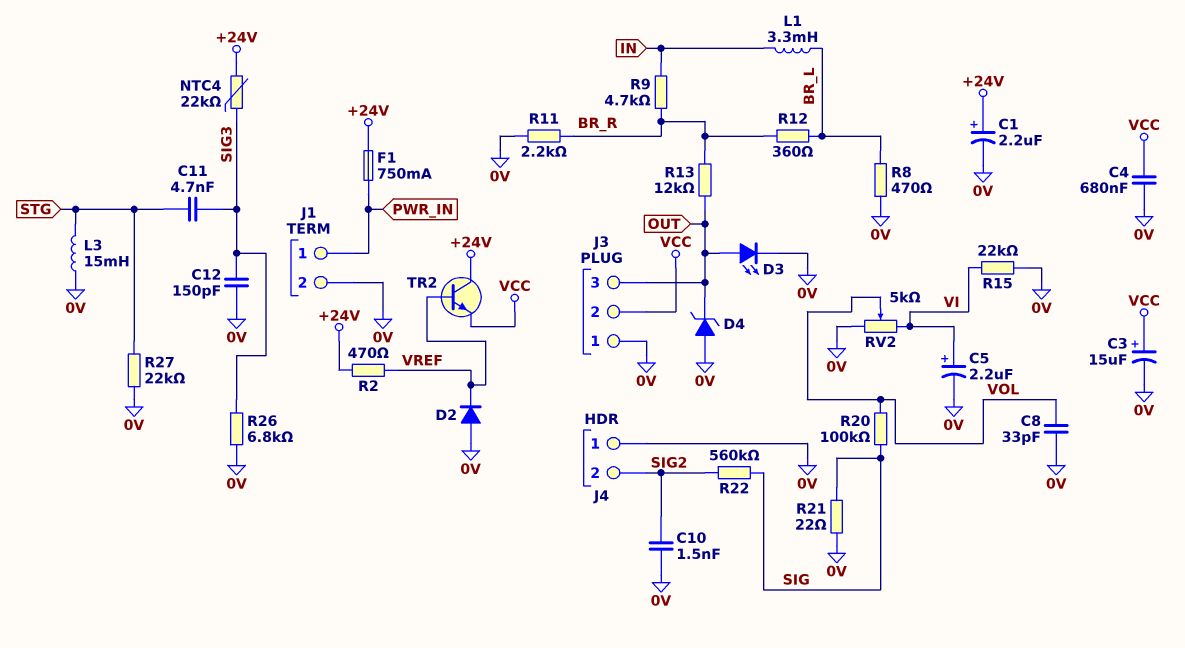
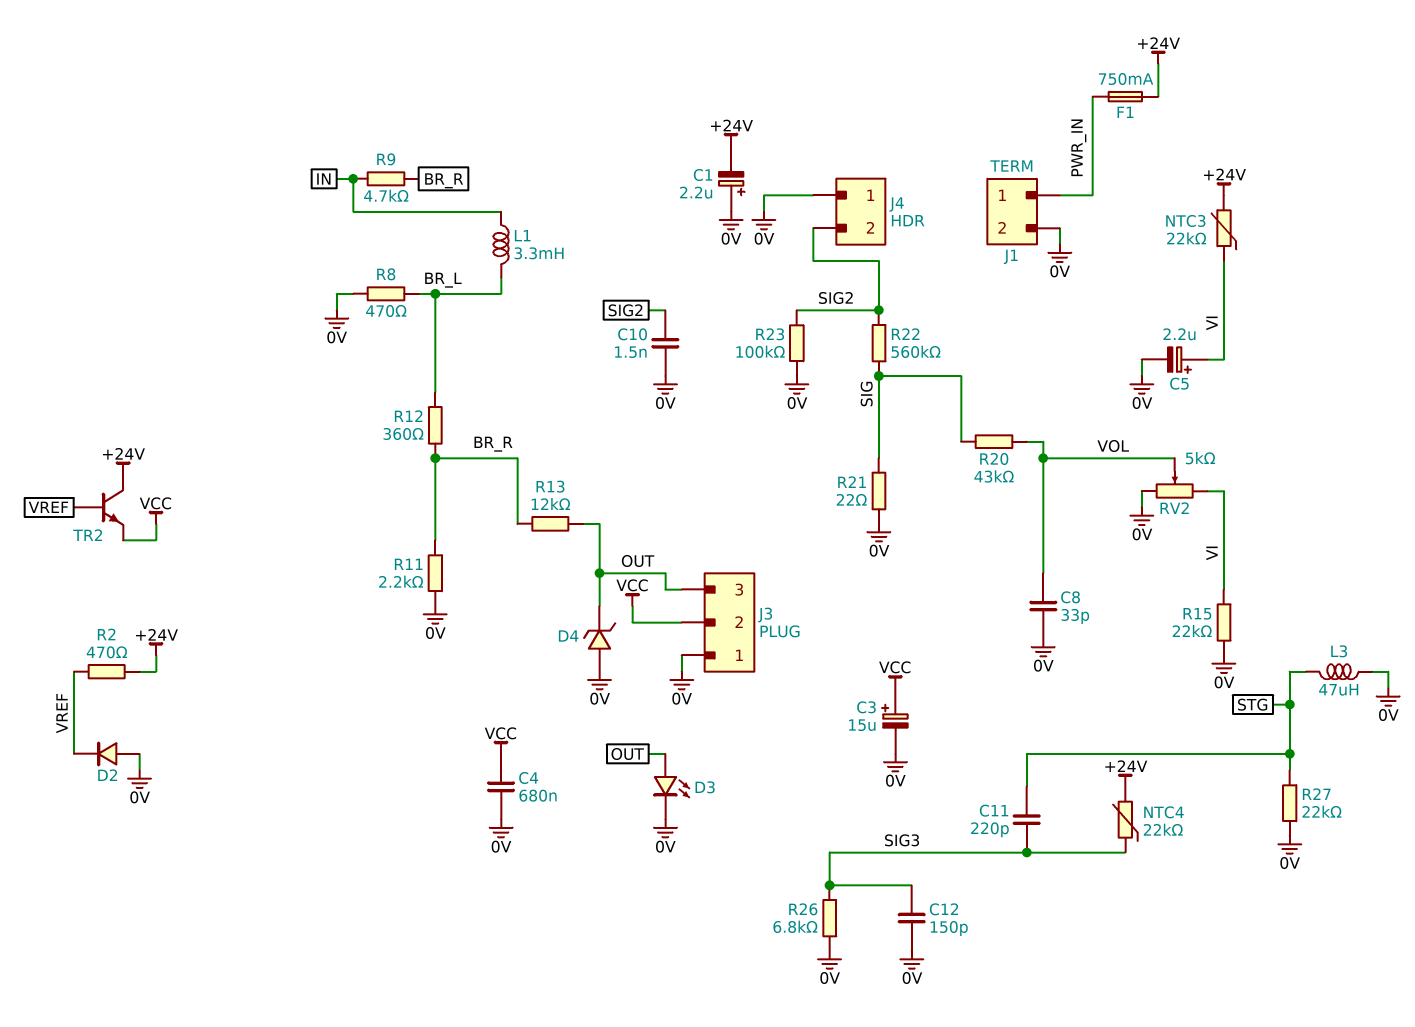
C1: 2.2uF (plus +24V, minus 0V) -> 2.2uF (plus 0V, minus +24V)
C11: 4.7nF (SIG3, STG) -> 220pF (SIG3, STG)
L3: 15mH (0V, STG) -> 47uH (0V, STG)
NTC3: none -> 22k (+24V, VI)
R20: 100k (SIG, VOL) -> 43k (SIG, VOL)
R23: none -> 100k (0V, SIG2)

